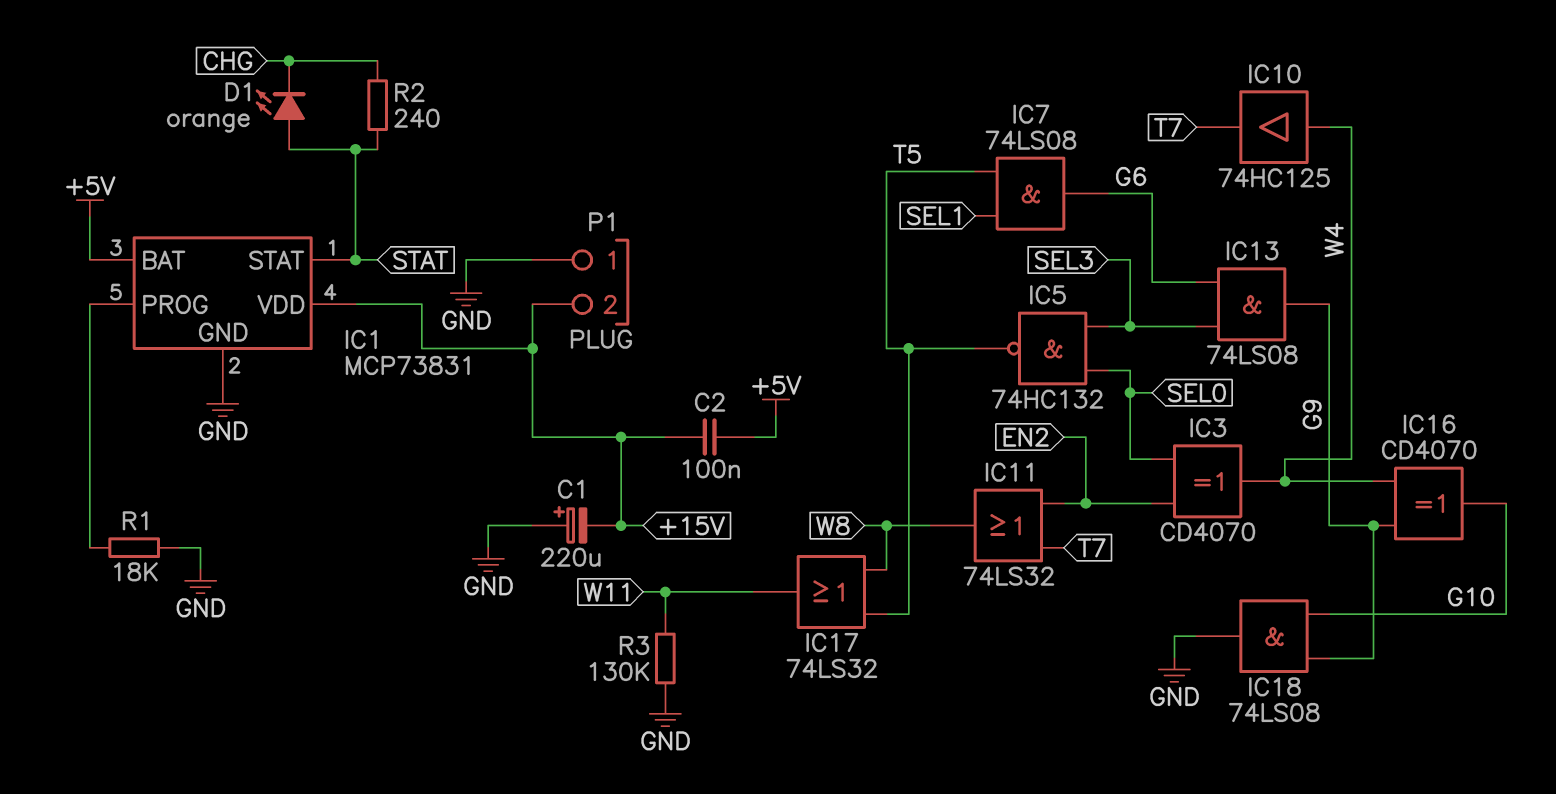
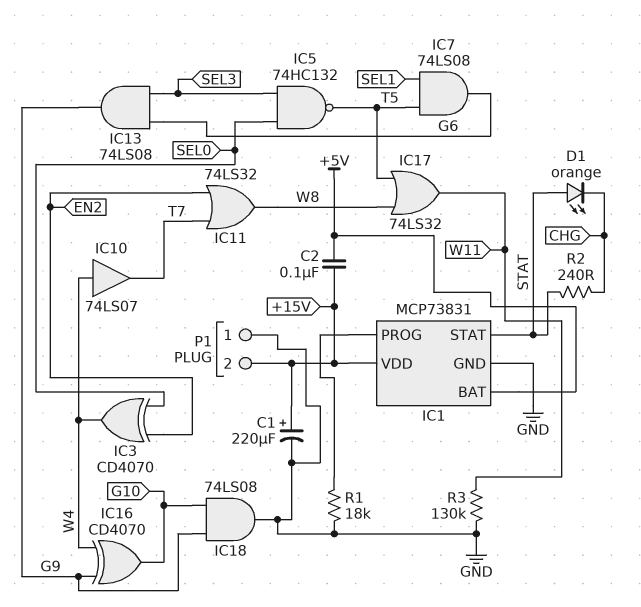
C1: 220uF (plus GND, minus +15V) -> 220uF (plus +15V, minus GND)
IC10: buffer 74HC125 (in W4, out T7) -> buffer 74LS07 (in W4, out T7)

